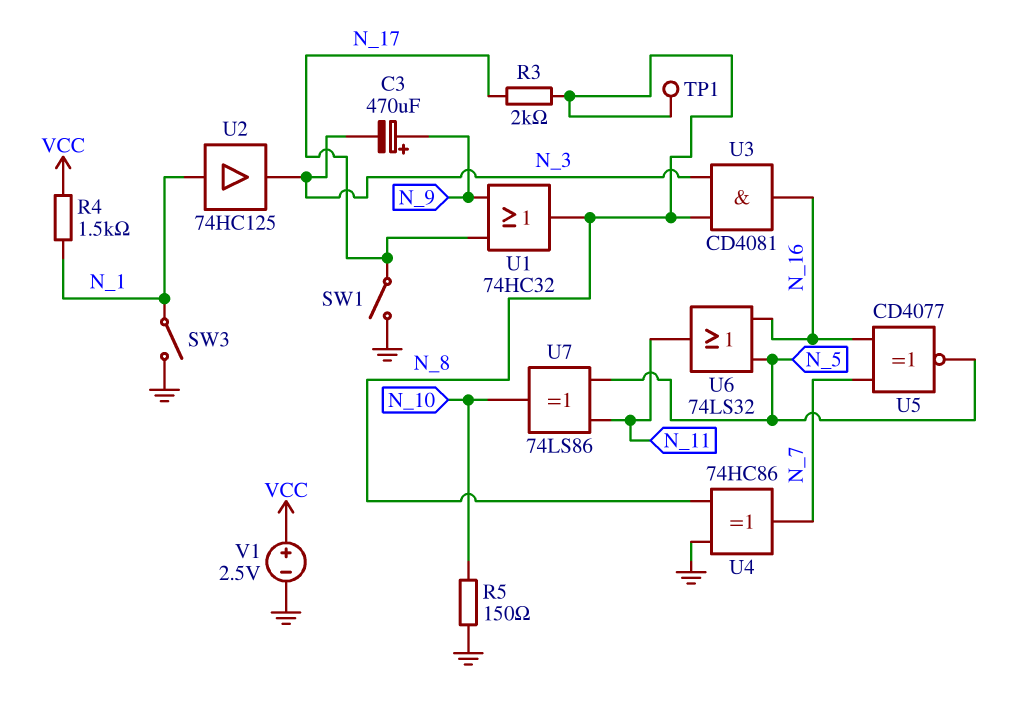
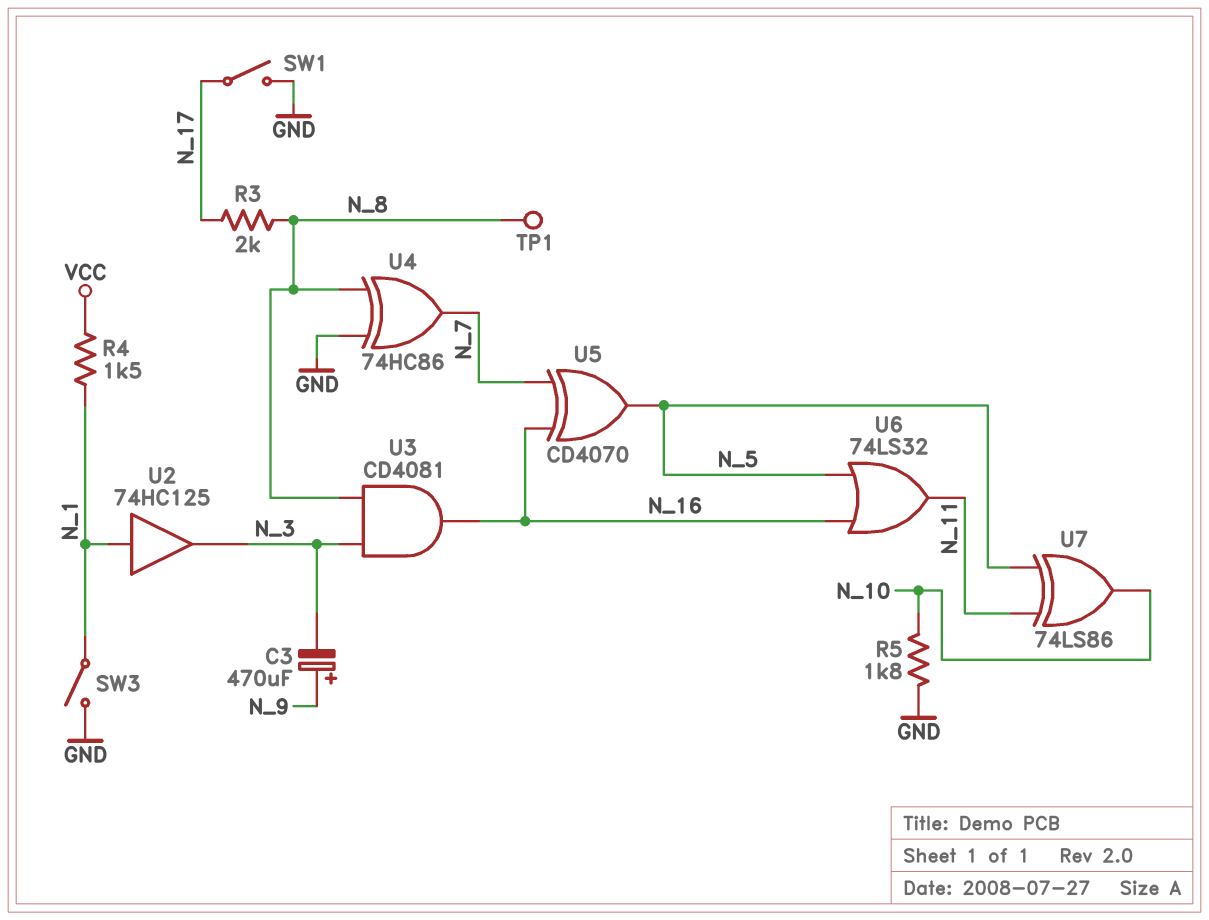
R5: 150 (GND, N_10) -> 1.8k (GND, N_10)
U1: OR 74HC32 (in N_9, in N_17, out N_8) -> none
U5: XNOR CD4077 (in N_7, in N_16, out N_5) -> XOR CD4070 (in N_7, in N_16, out N_5)
V1: 2.5V (plus VCC, minus GND) -> none

